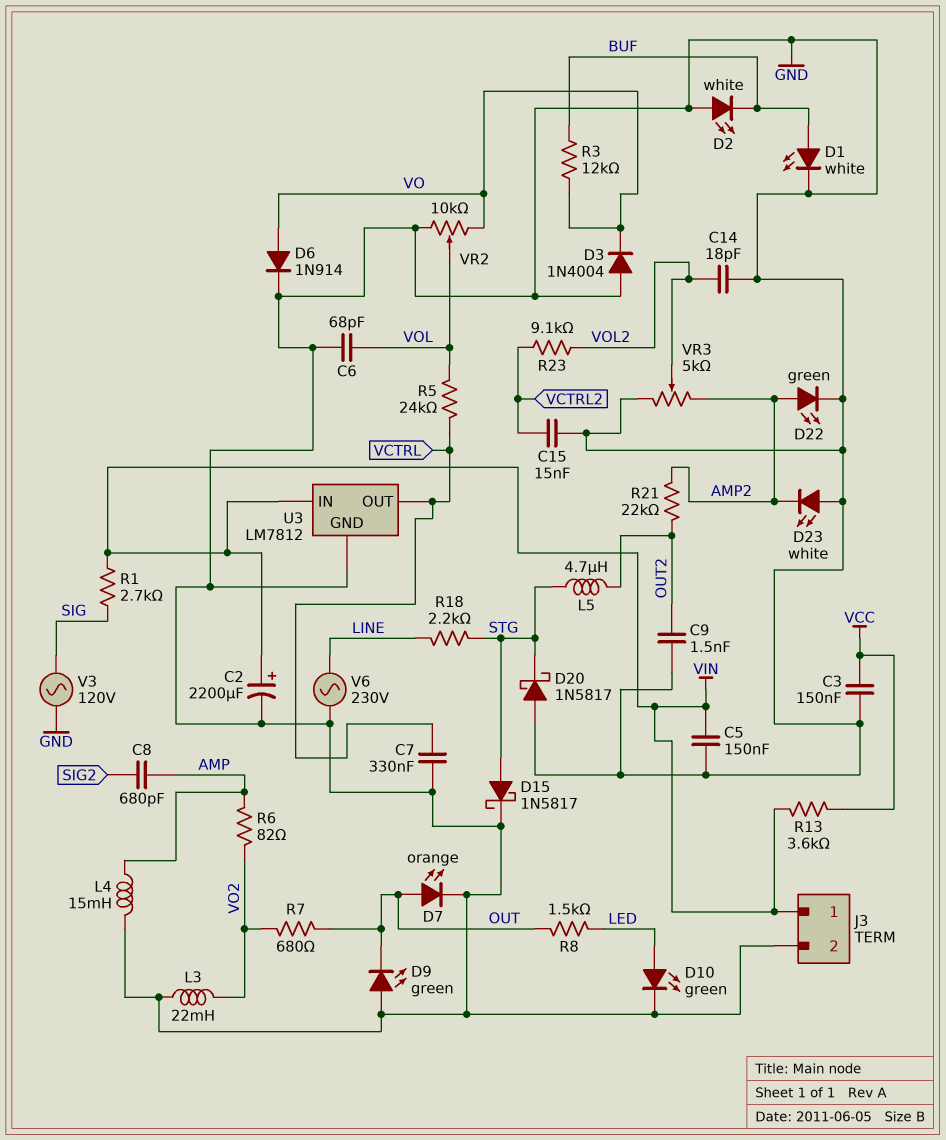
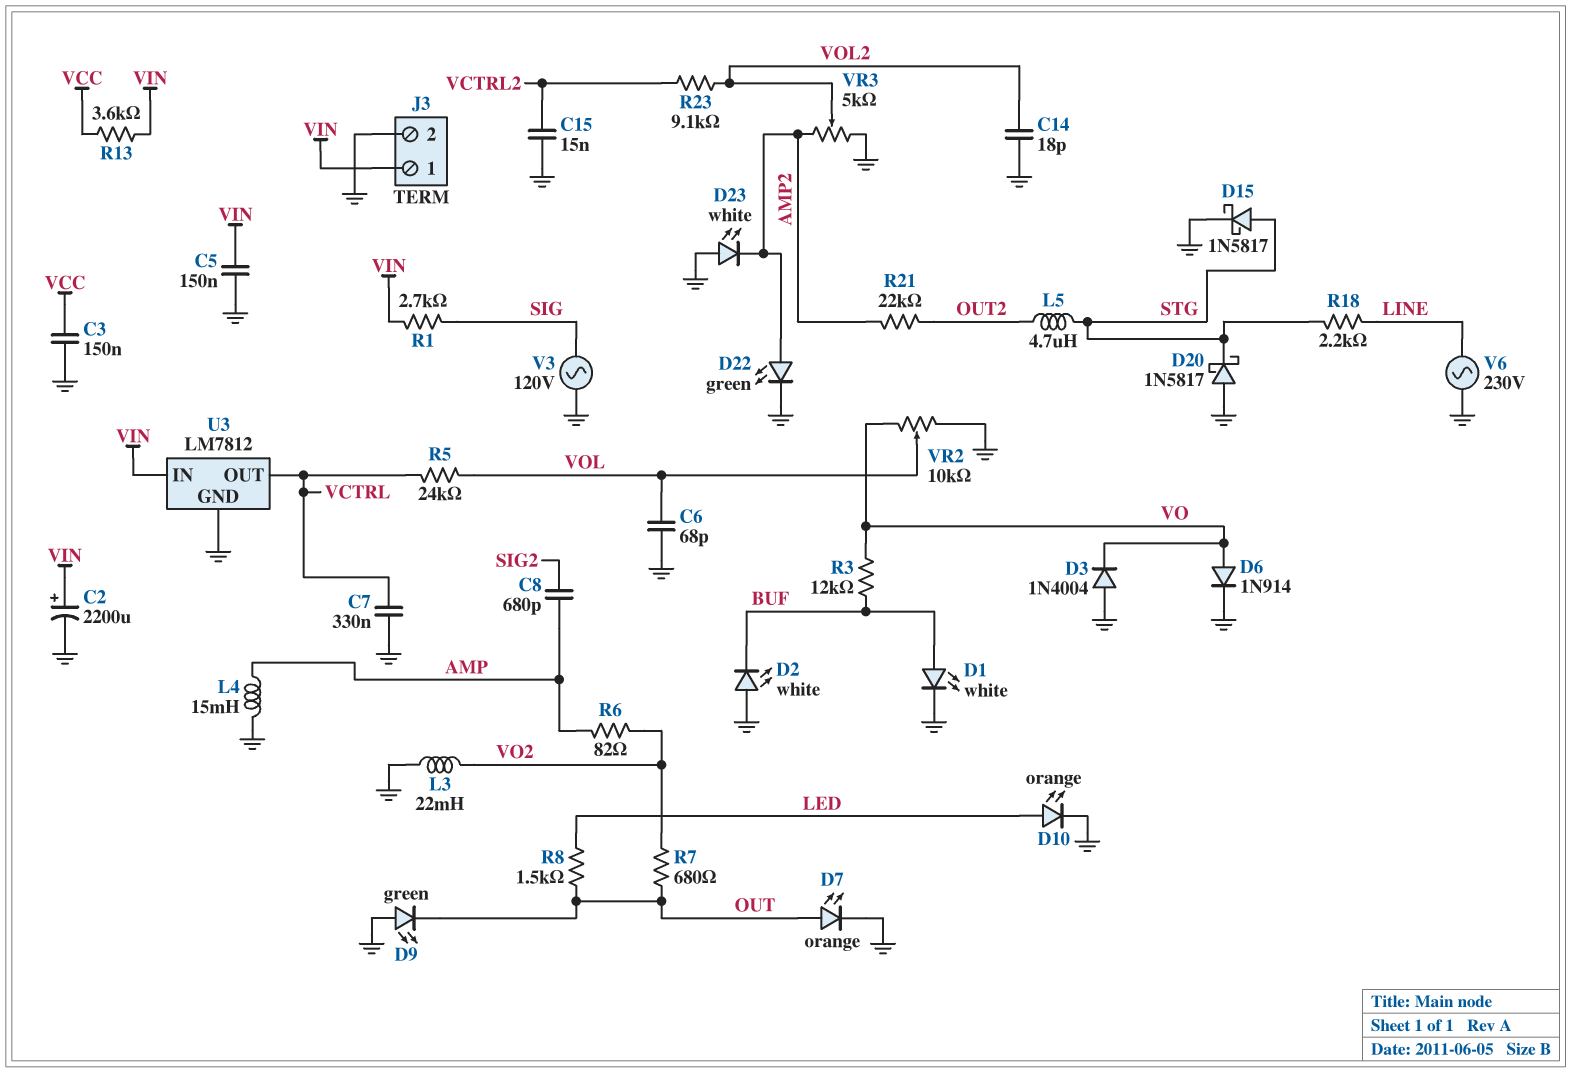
C9: 1.5nF (GND, OUT2) -> none
D10: LED green (A LED, K GND) -> LED orange (A LED, K GND)

